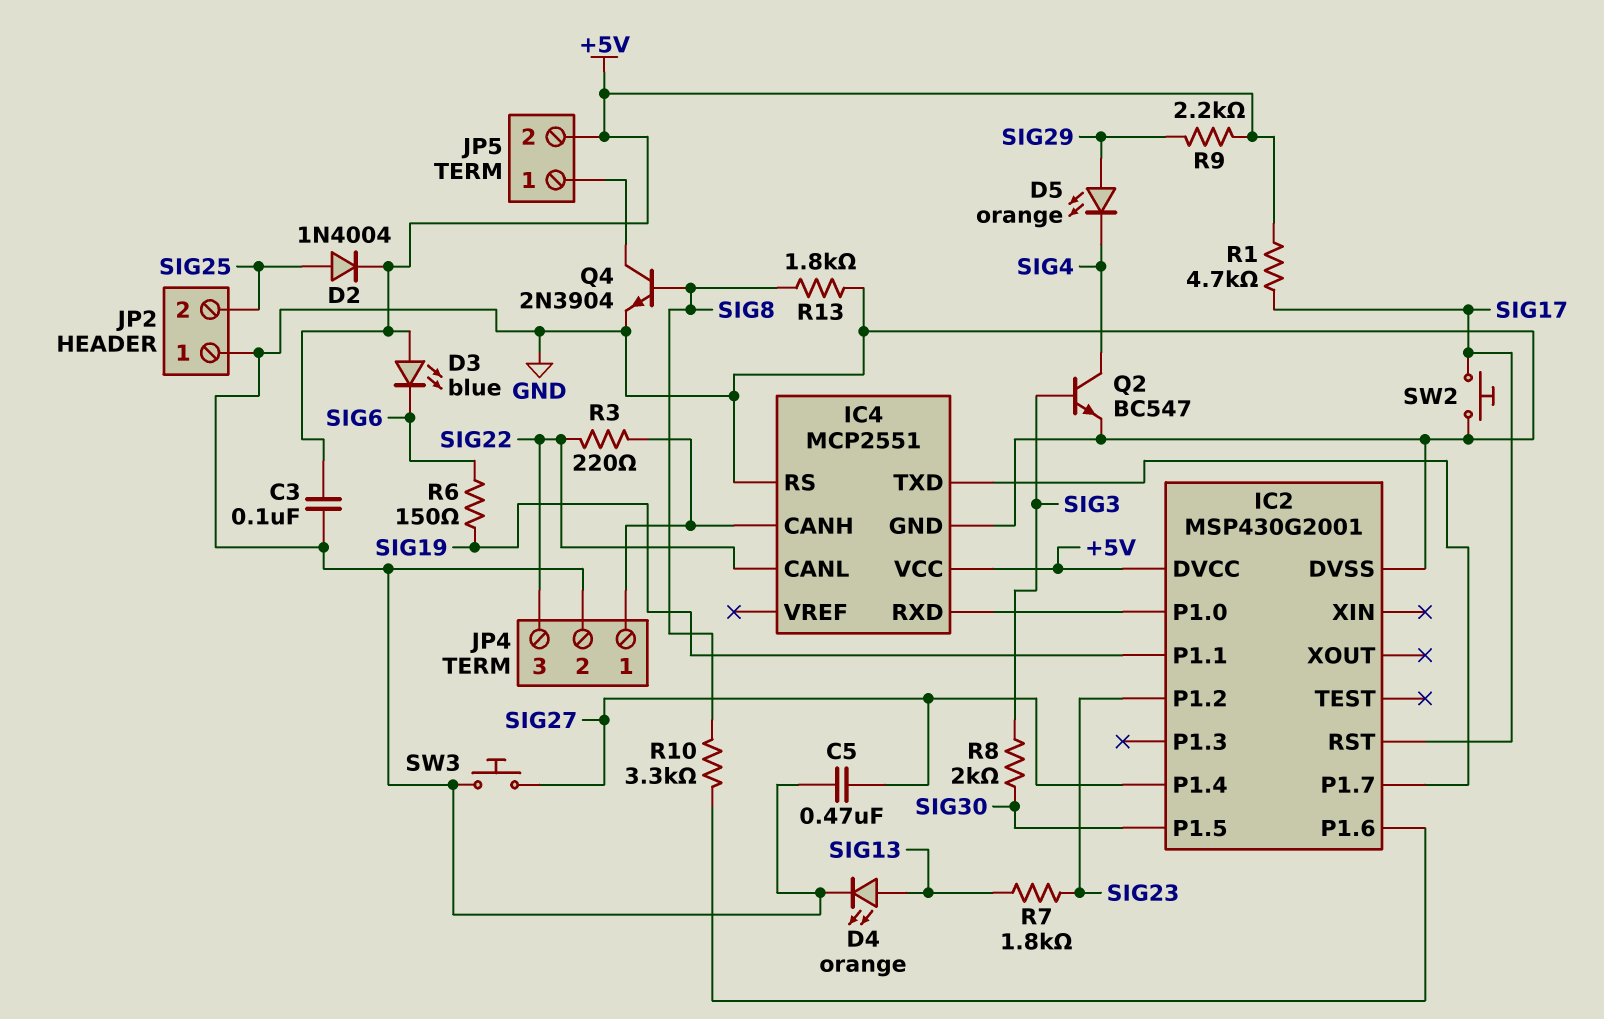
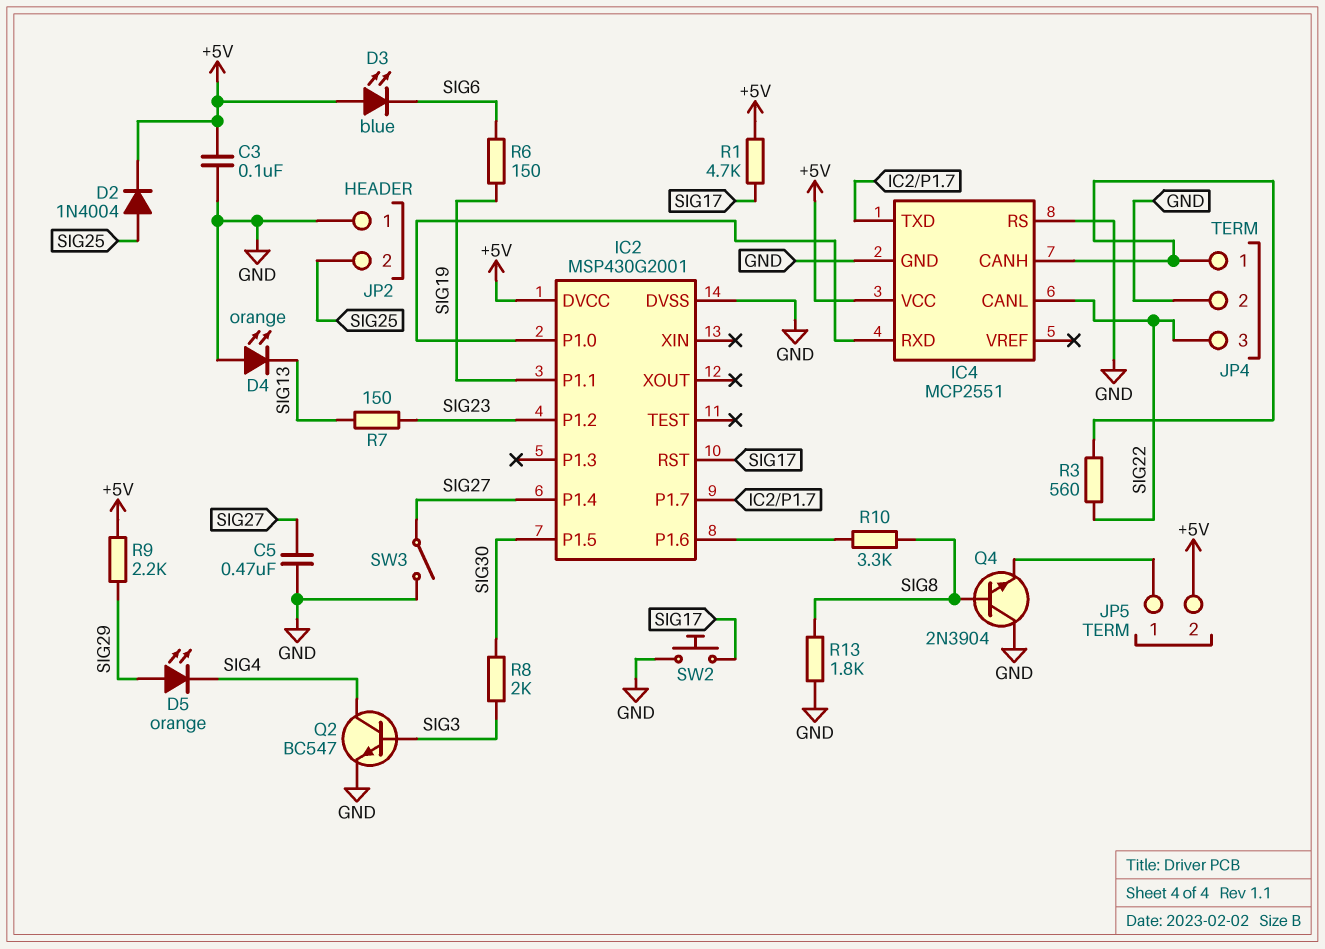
D4: LED orange (A SIG13, K GND) -> LED orange (A GND, K SIG13)
Q4: NPN 2N3904 (B SIG8, C JP5/1, E GND) -> NPN 2N3904 (B SIG8, C GND, E JP5/1)
R3: 220 (IC4/CANH, SIG22) -> 560 (IC4/CANH, SIG22)
R7: 1.8k (SIG13, SIG23) -> 150 (SIG13, SIG23)
SW3: button (GND, SIG27) -> switch (GND, SIG27)

